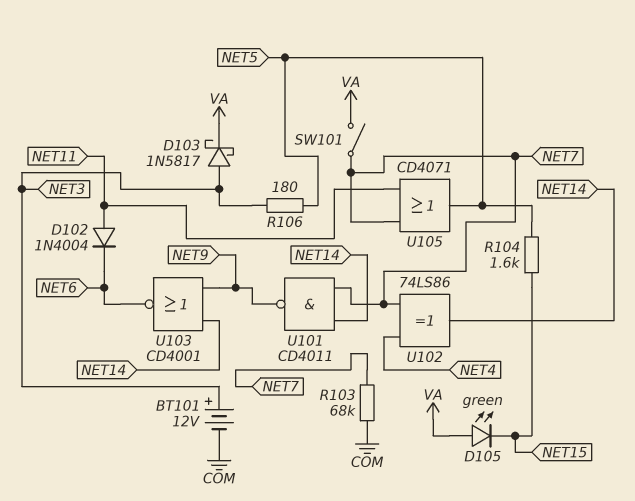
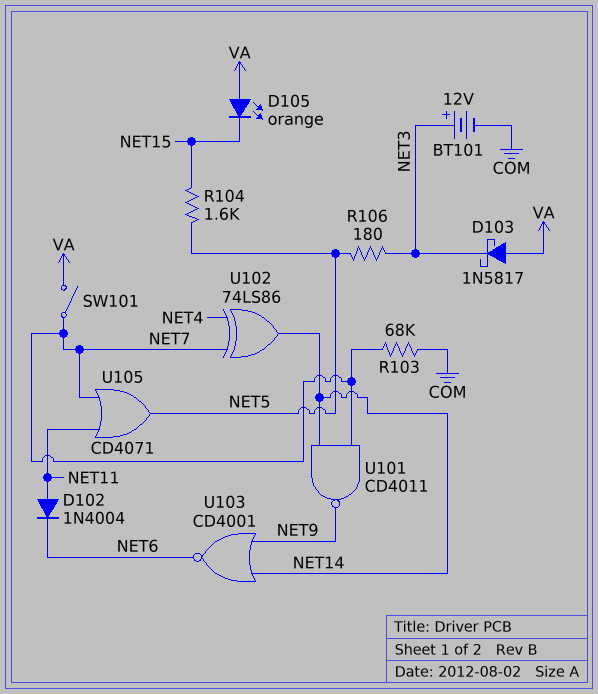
D103: schottky 1N5817 (A NET3, K VA) -> schottky 1N5817 (A VA, K NET3)
D105: LED green (A VA, K NET15) -> LED orange (A VA, K NET15)

